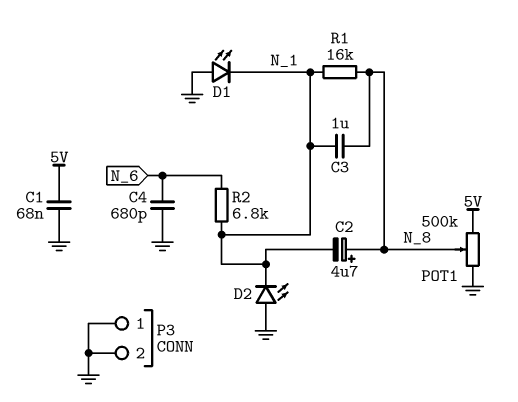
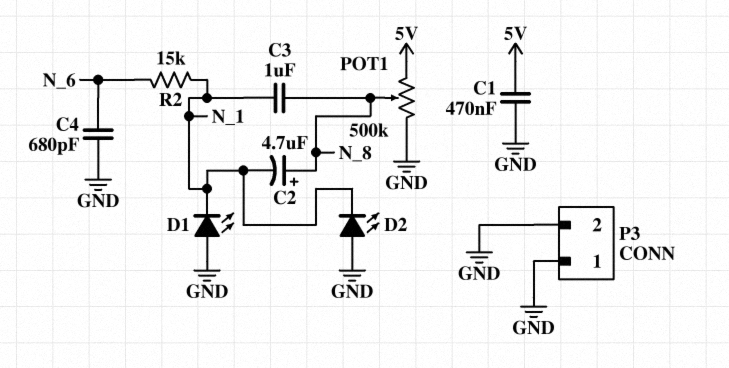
C1: 68nF (5V, GND) -> 470nF (5V, GND)
R1: 16k (N_1, N_8) -> none
R2: 6.8k (N_1, N_6) -> 15k (N_1, N_6)

